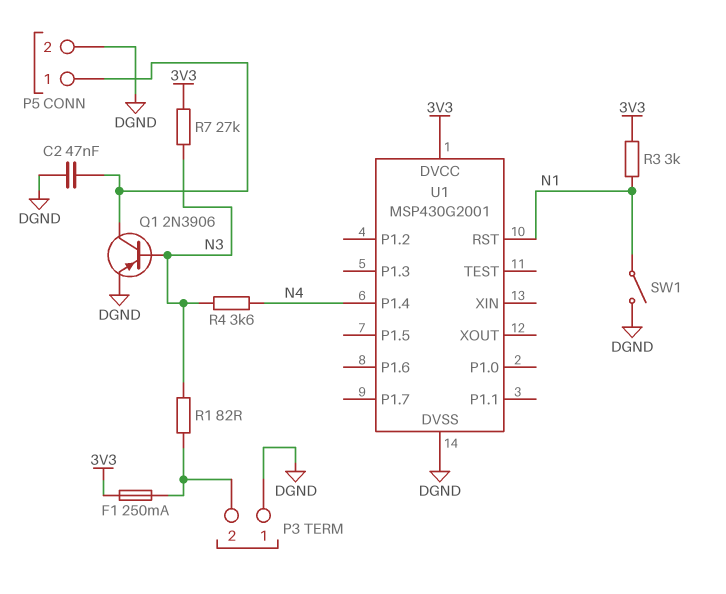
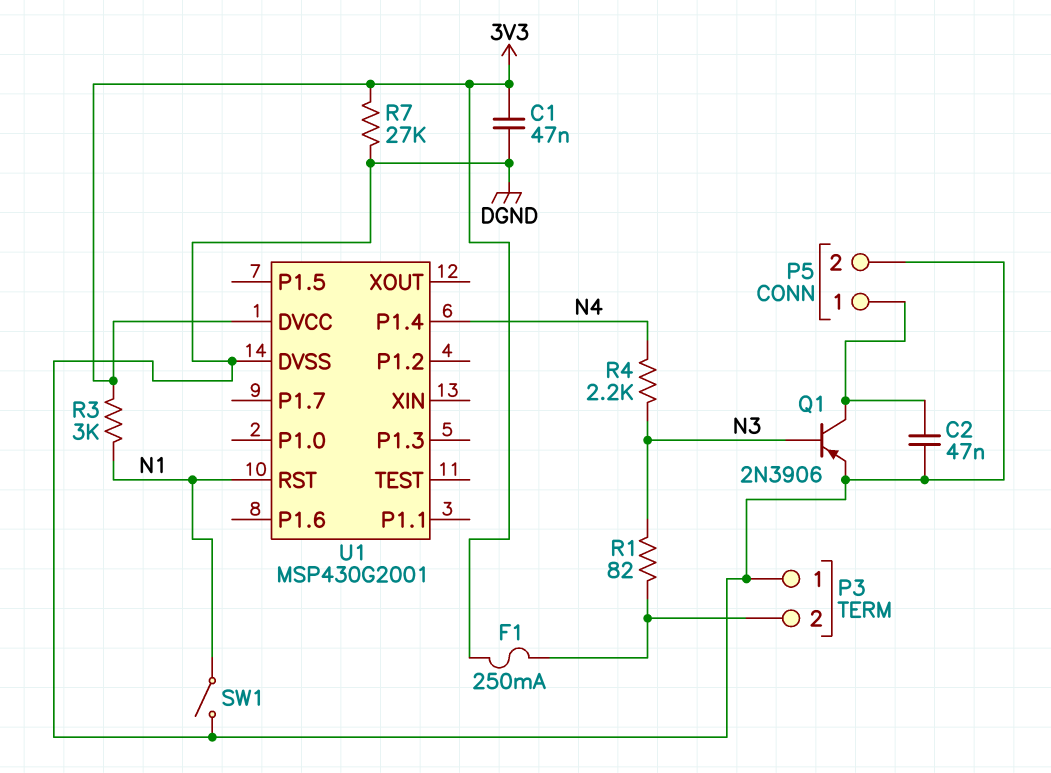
C1: none -> 47nF (3V3, DGND)
R4: 3.6k (N3, N4) -> 2.2k (N3, N4)
R7: 27k (3V3, N3) -> 27k (3V3, DGND)

